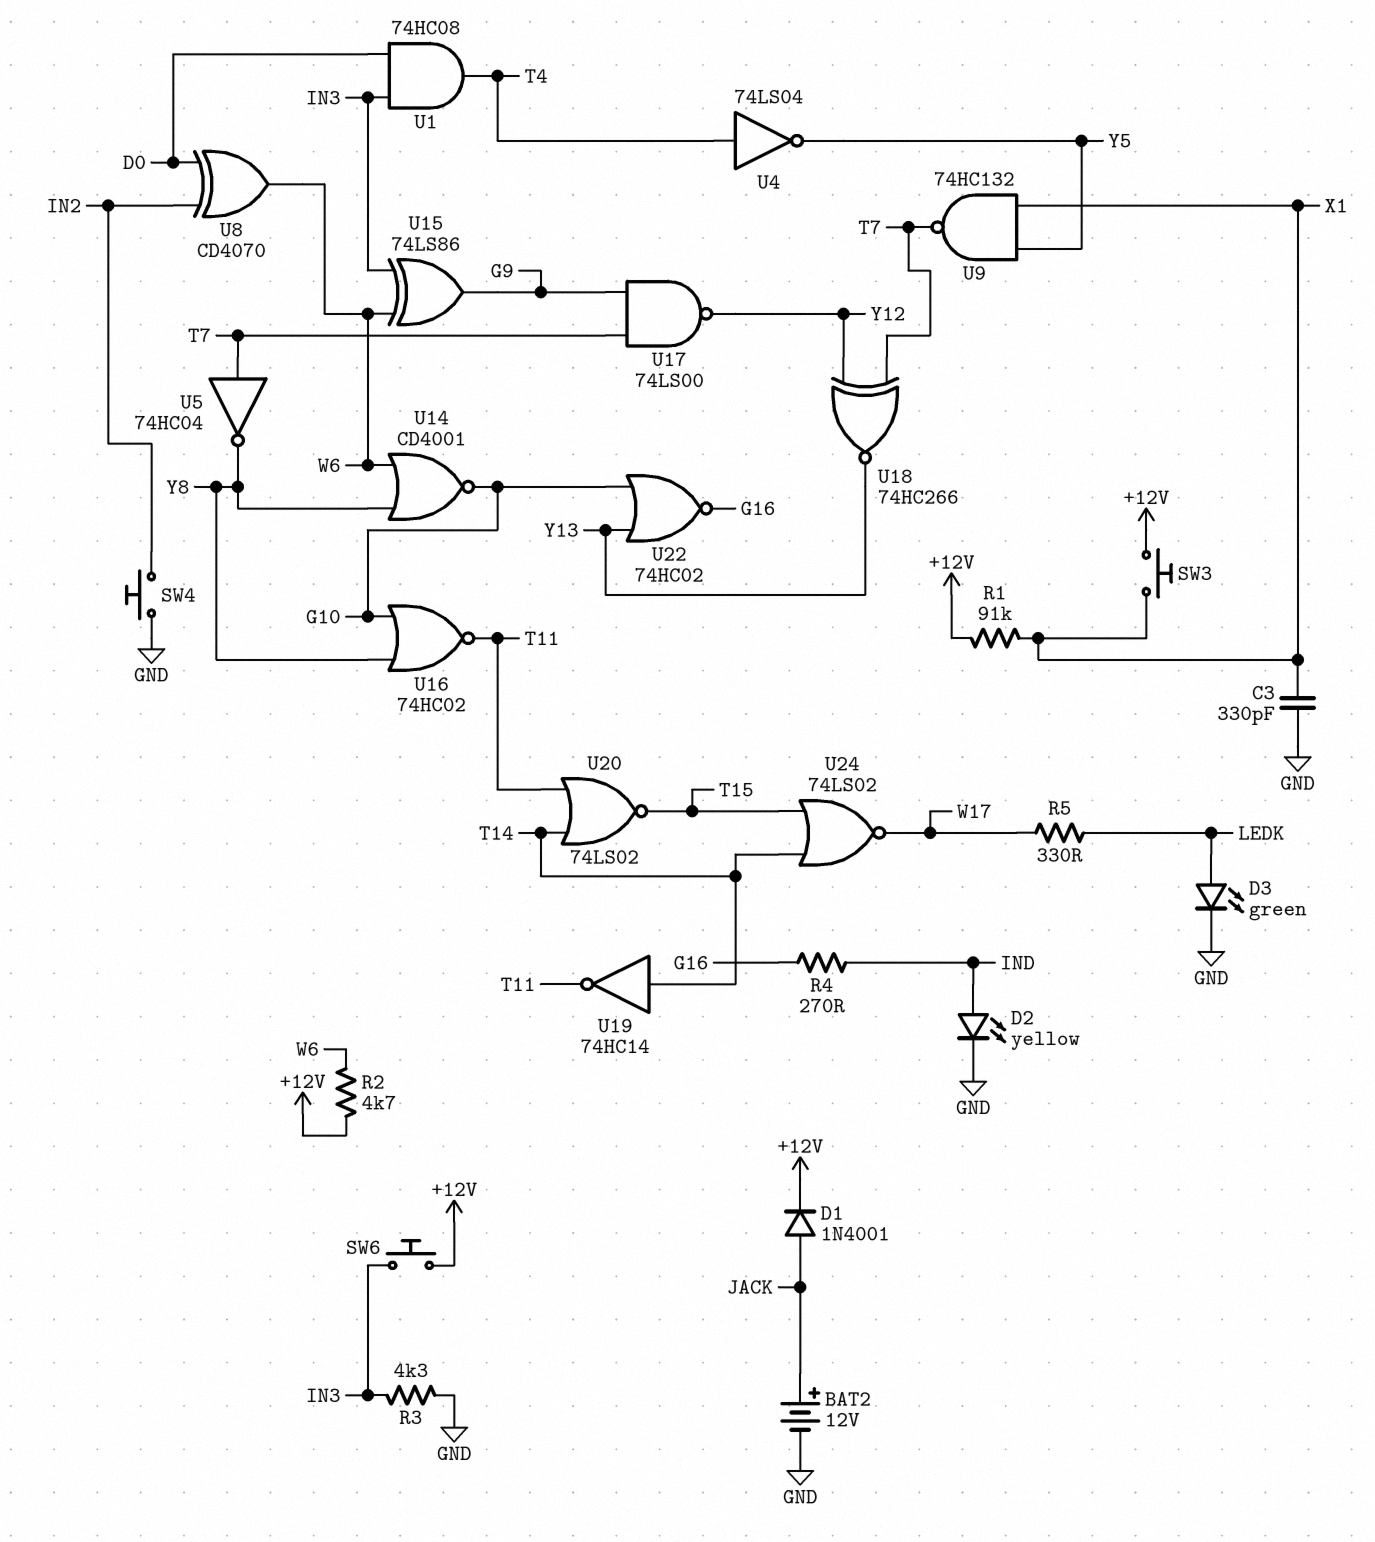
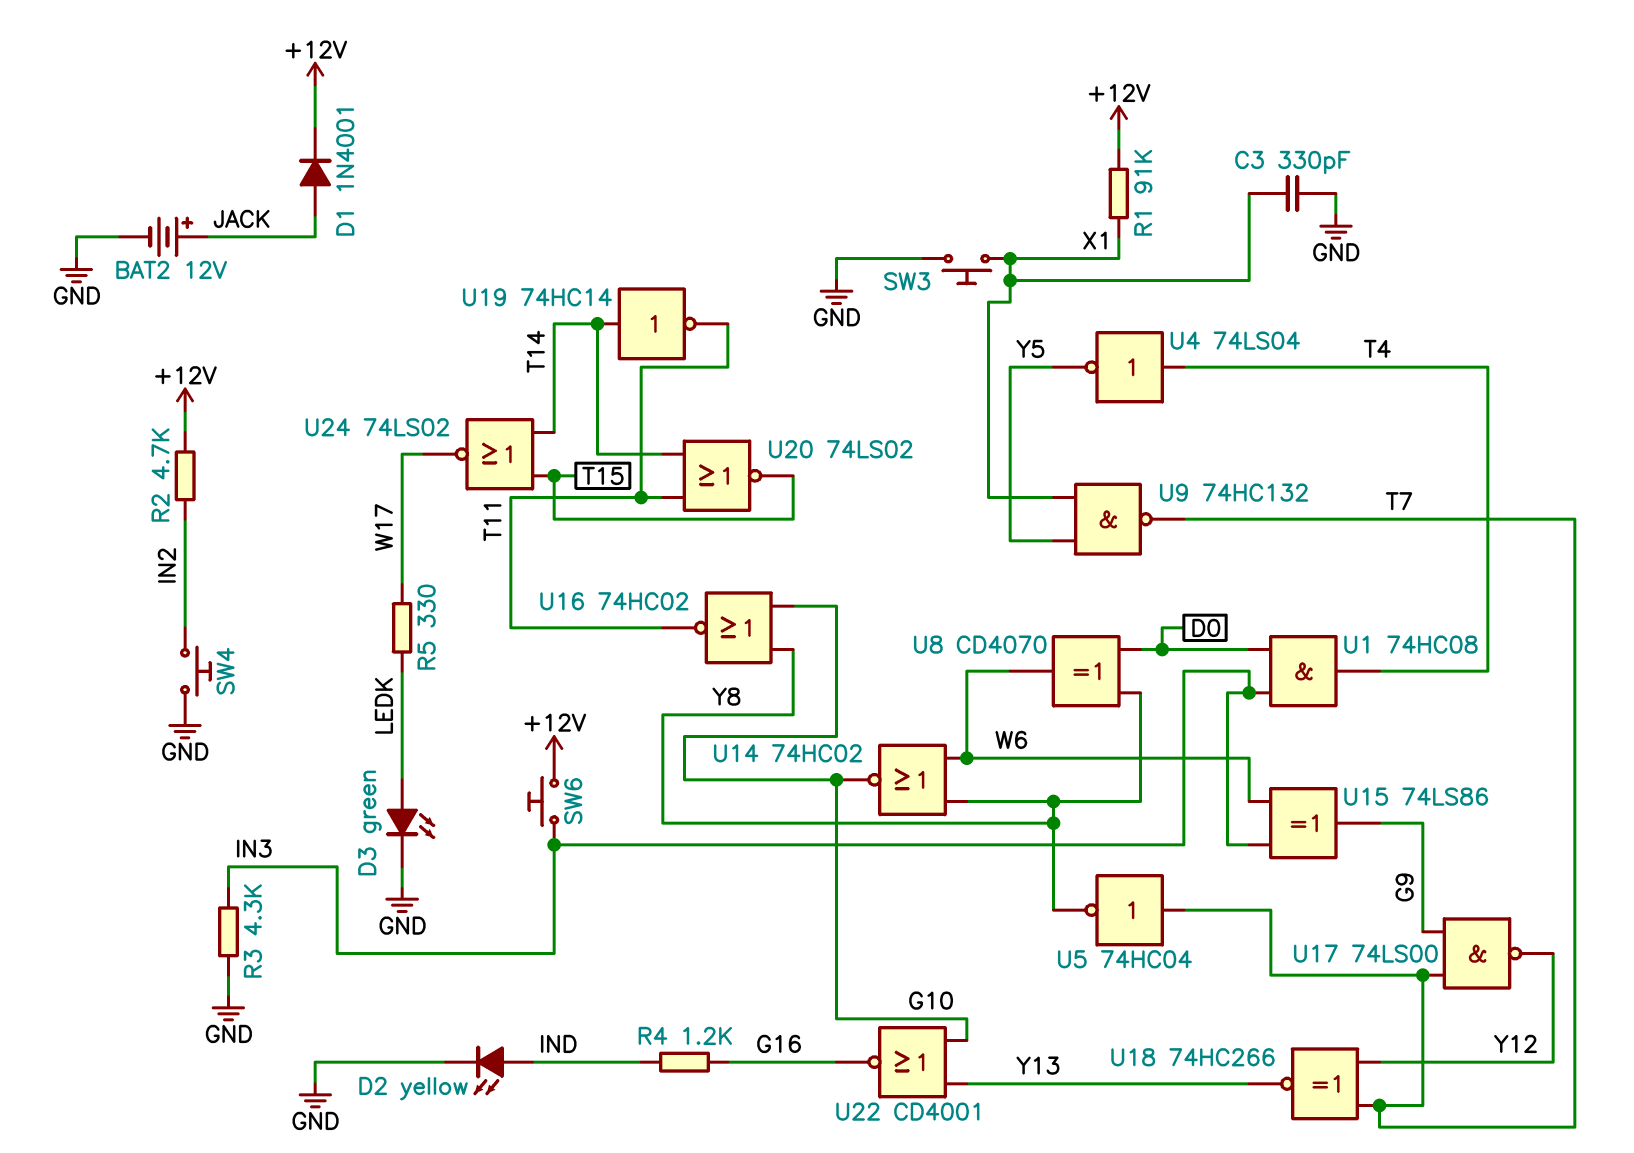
R2: 4.7k (+12V, W6) -> 4.7k (+12V, IN2)
R4: 270 (G16, IND) -> 1.2k (G16, IND)
SW3: button (+12V, X1) -> button (GND, X1)
U8: XOR CD4070 (in D0, in IN2, out W6) -> XOR CD4070 (in D0, in Y8, out W6)
U14: NOR CD4001 (in W6, in Y8, out G10) -> NOR 74HC02 (in W6, in Y8, out G10)
U22: NOR 74HC02 (in G10, in Y13, out G16) -> NOR CD4001 (in G10, in Y13, out G16)

